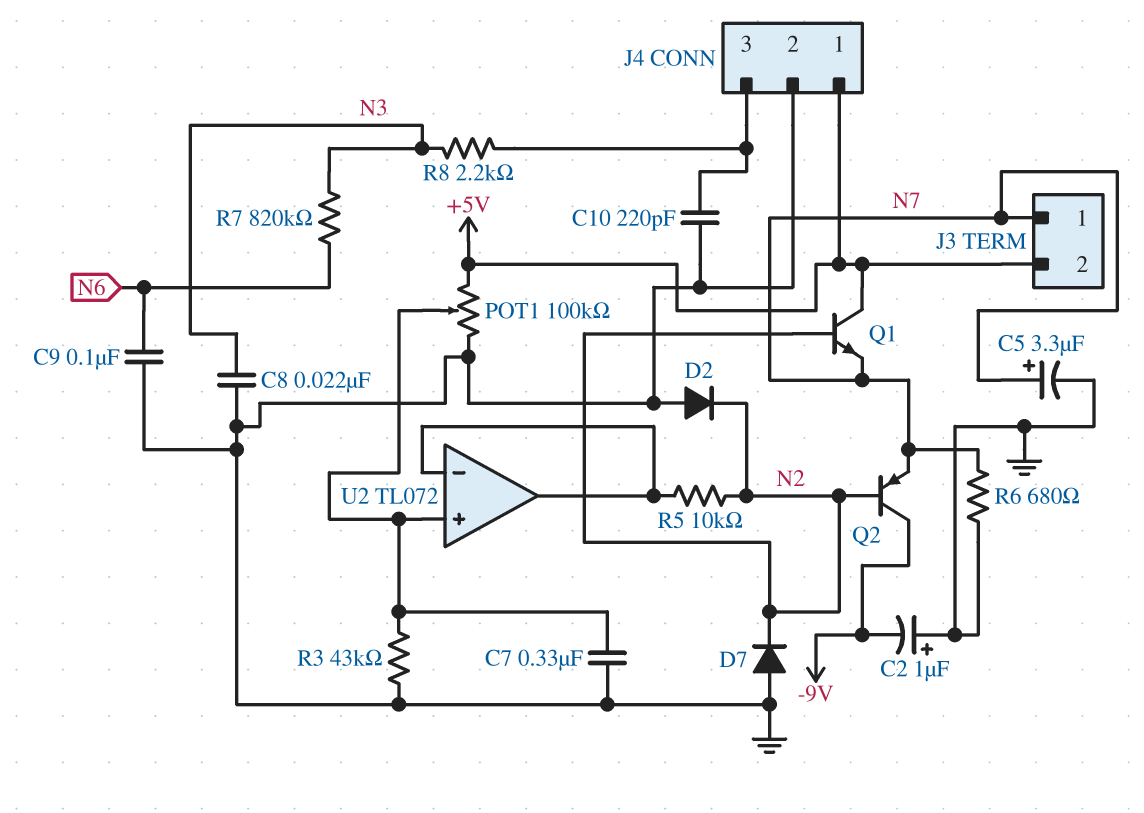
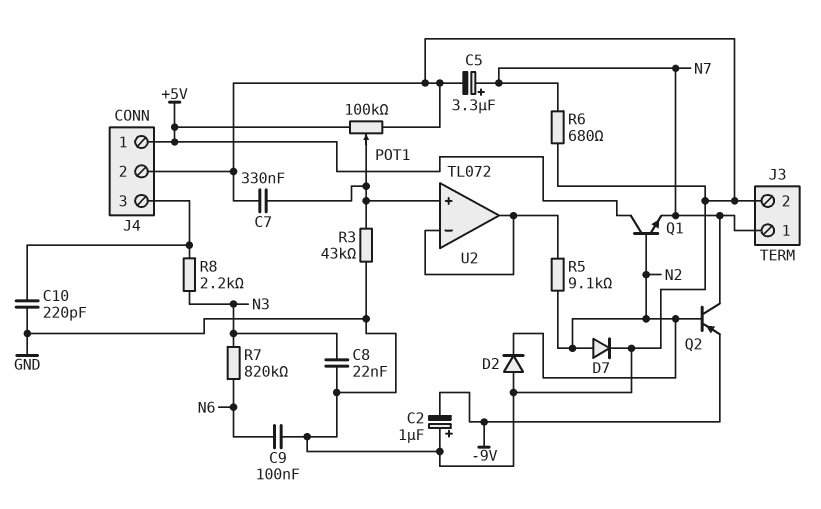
D7: diode (A GND, K N2) -> diode (A N2, K GND)
J3 pin 2: +5V -> GND
Q2: PNP (B N2, C -9V, E N7) -> PNP (B N2, C N7, E -9V)
R5: 10k (N2, U2/in-) -> 9.1k (N2, U2/in-)

